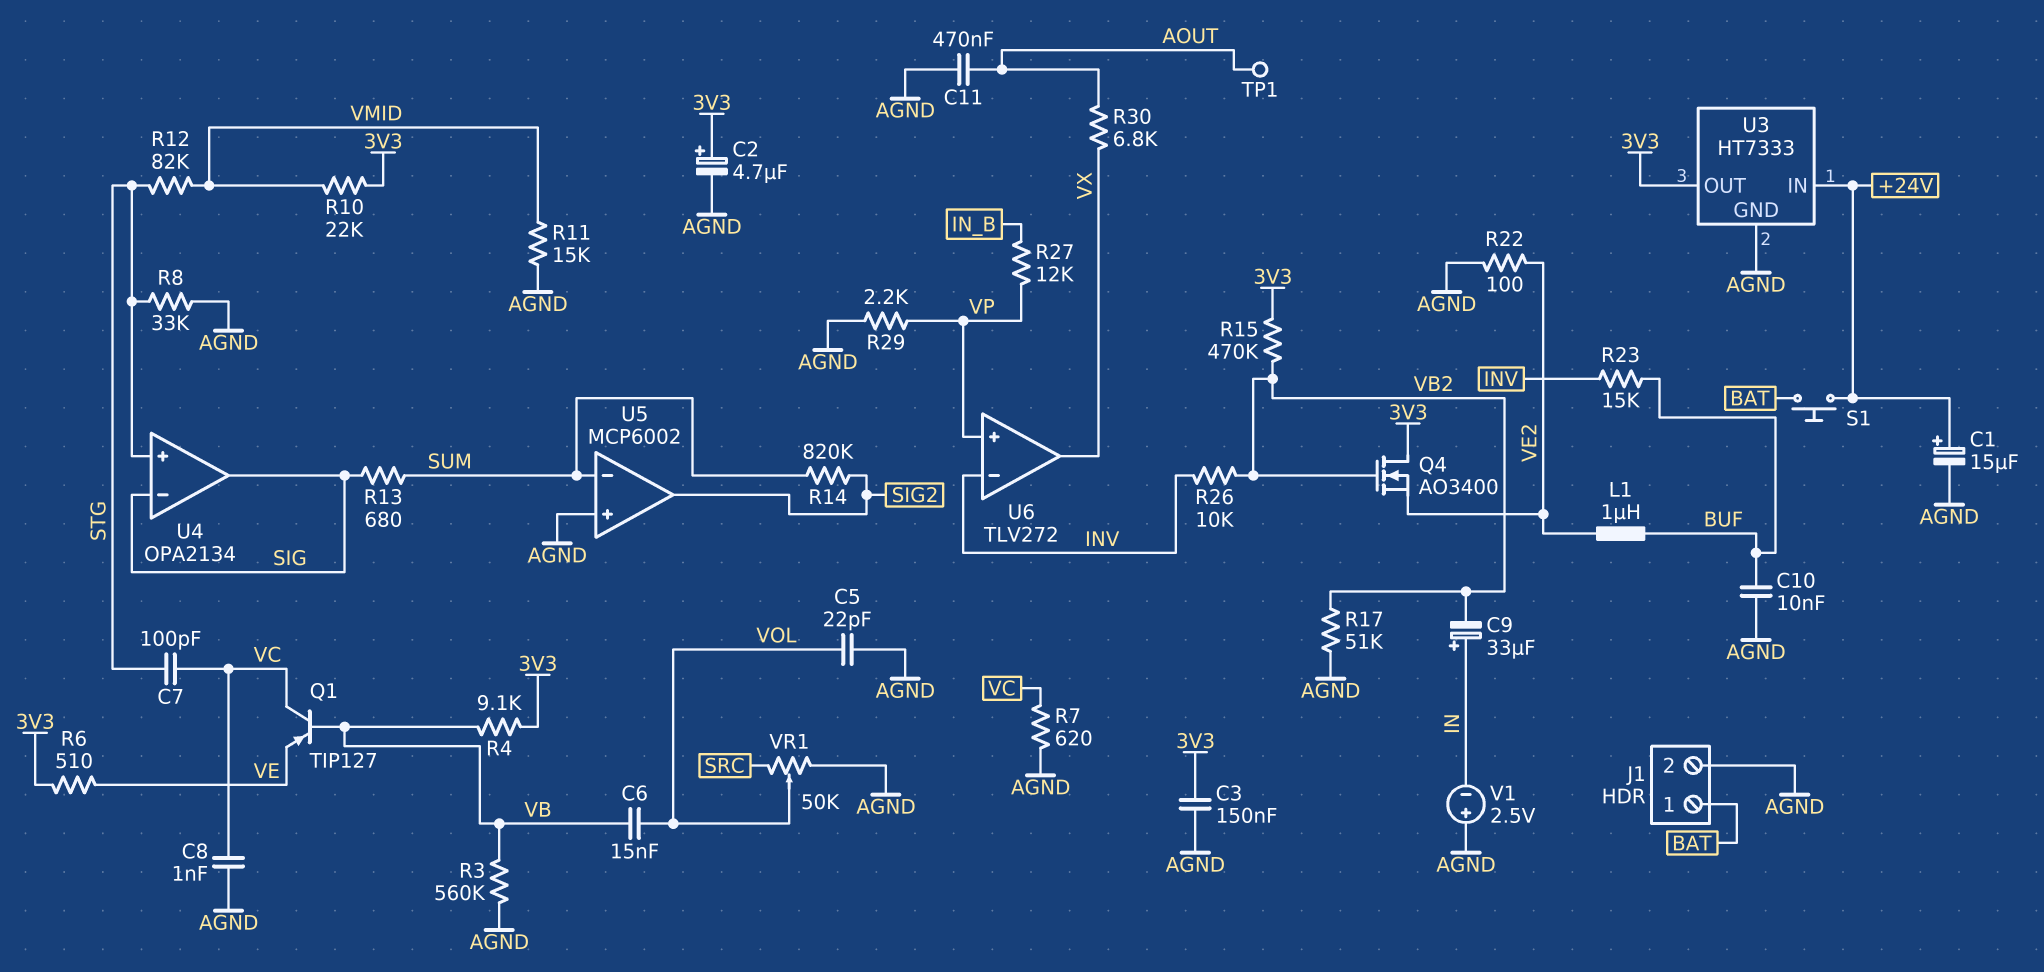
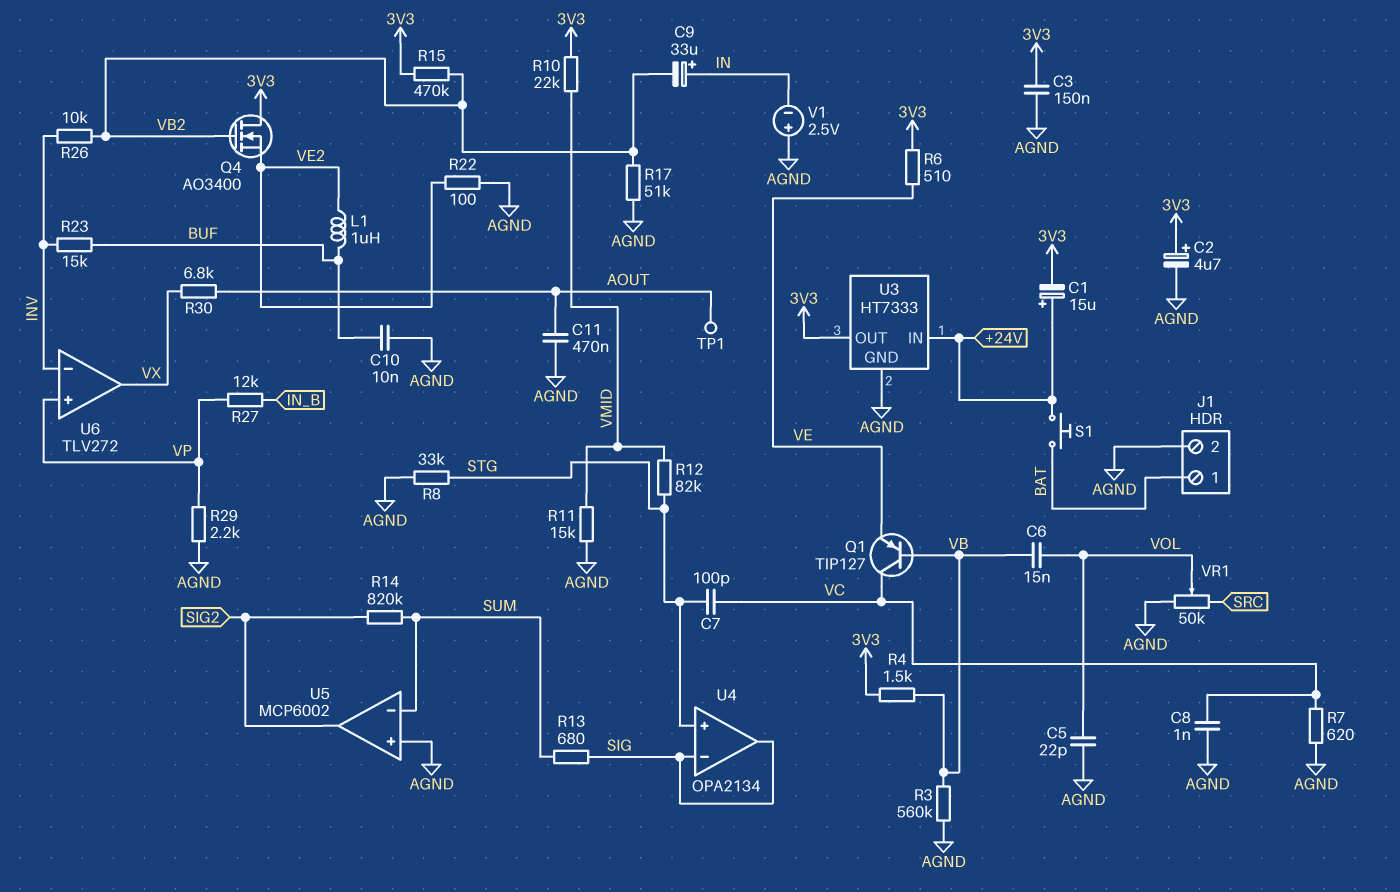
C1: 15uF (plus +24V, minus AGND) -> 15uF (plus +24V, minus 3V3)
R4: 9.1k (3V3, VB) -> 1.5k (3V3, VB)

